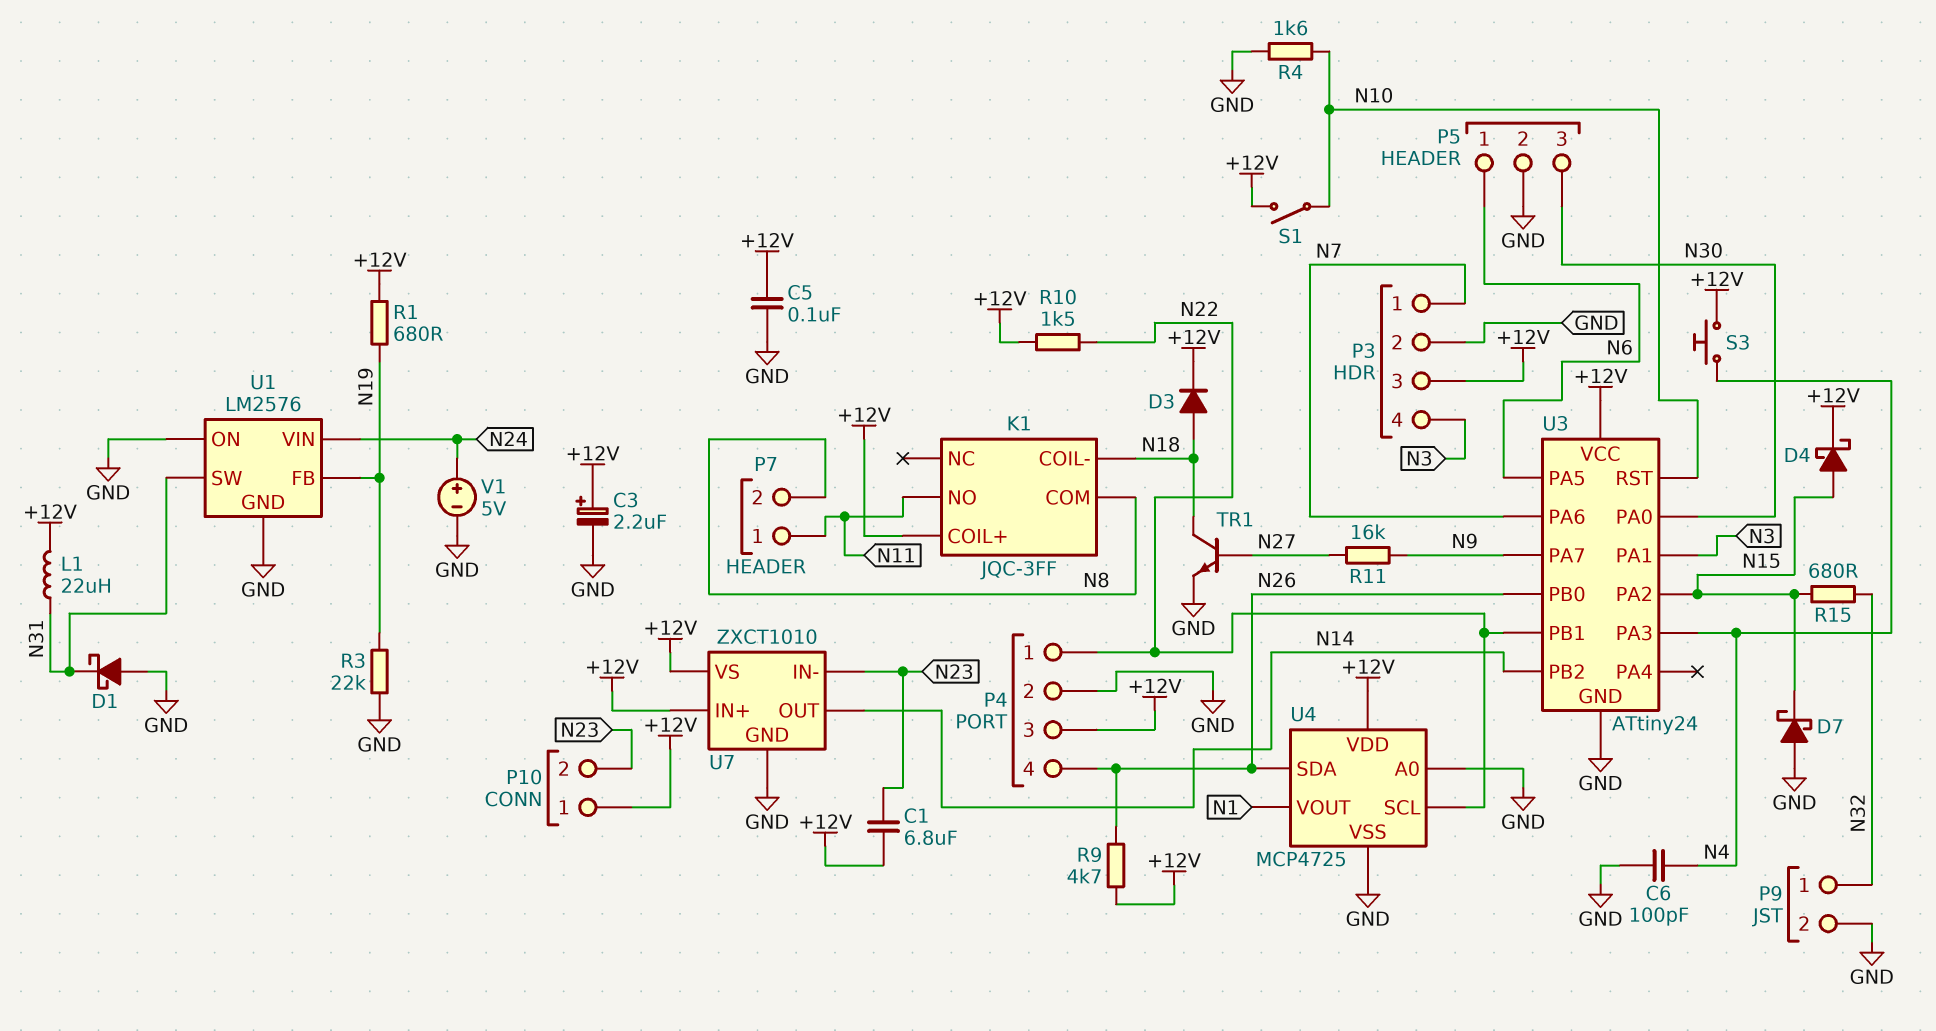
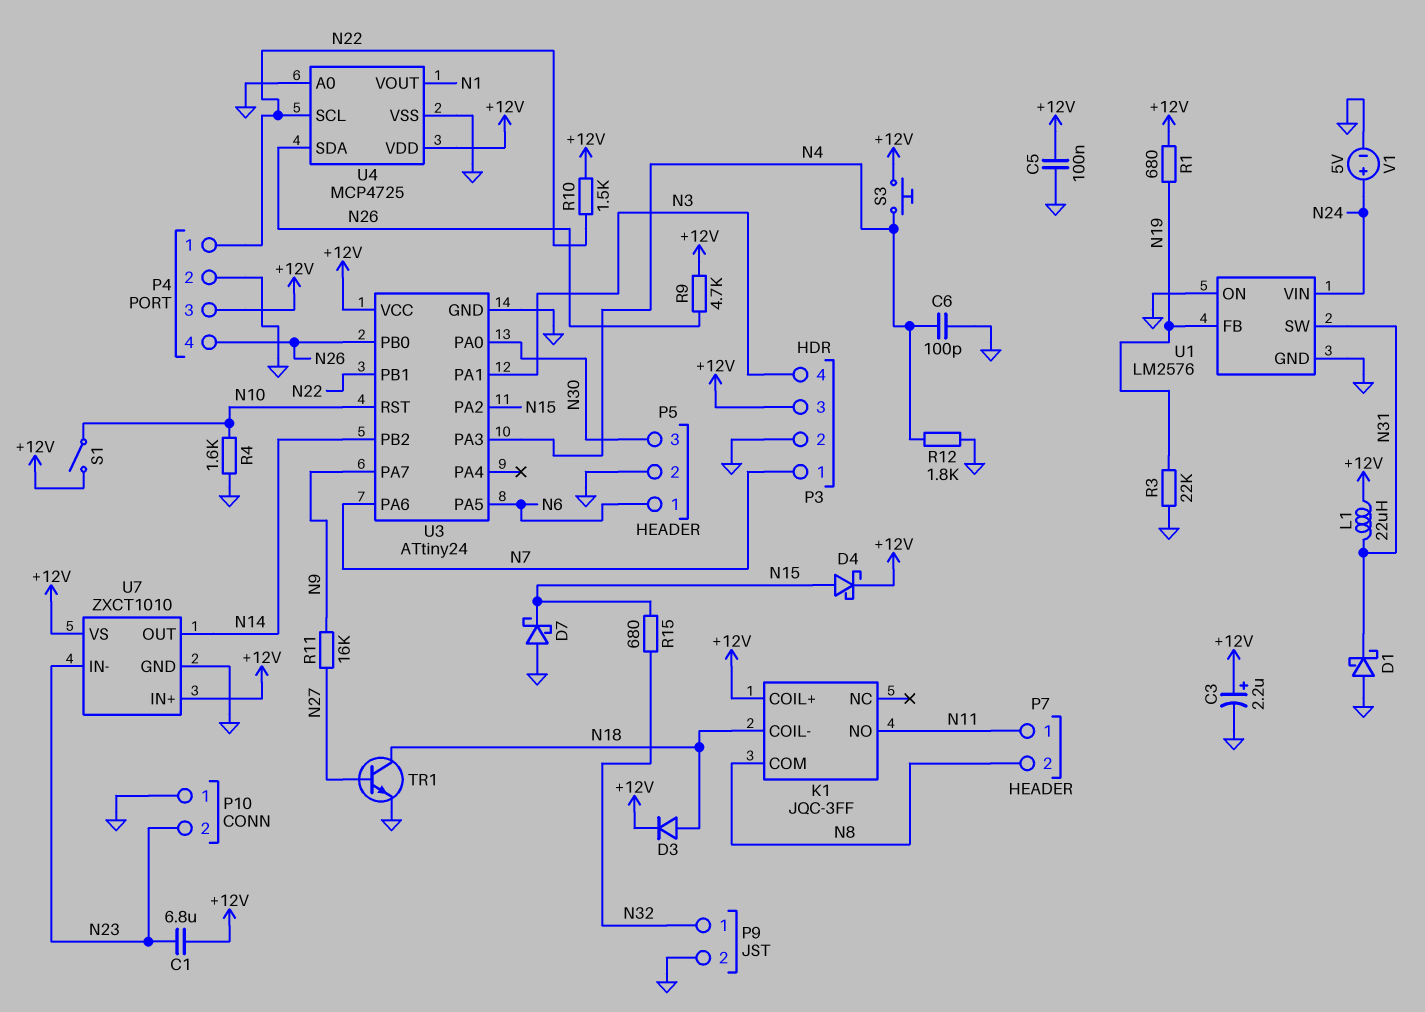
P10 pin 1: +12V -> GND
R12: none -> 1.8k (GND, N4)

